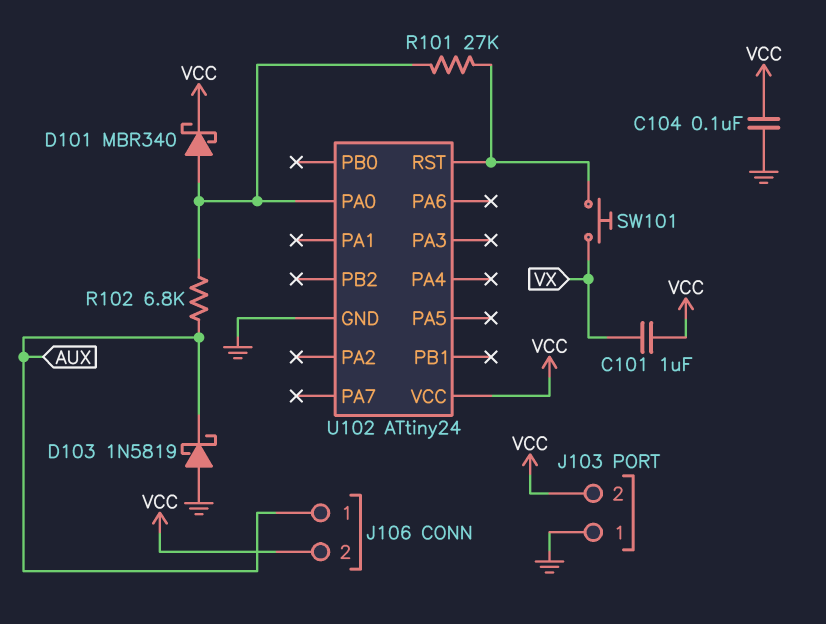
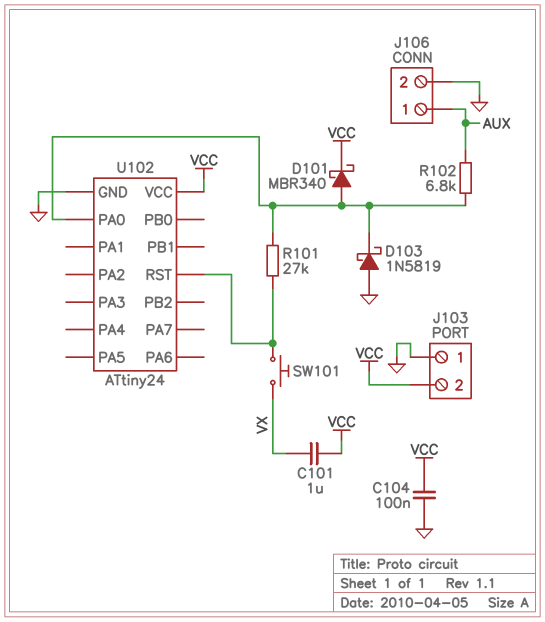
D103: schottky 1N5819 (A GND, K AUX) -> schottky 1N5819 (A GND, K U102/PA0)
J106 pin 2: VCC -> GND

